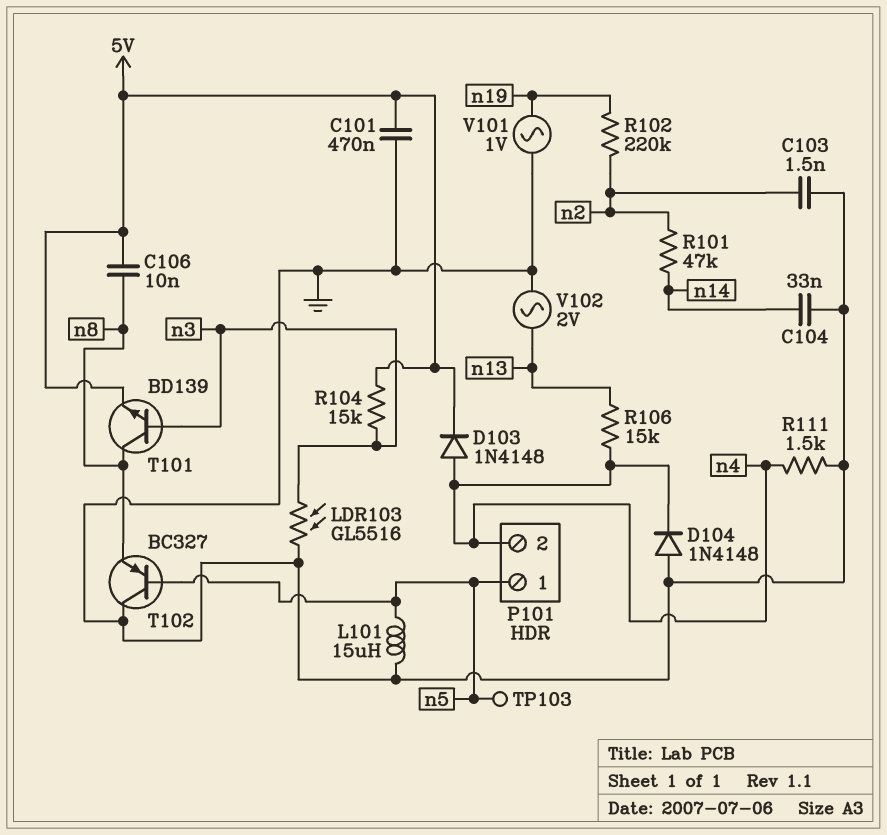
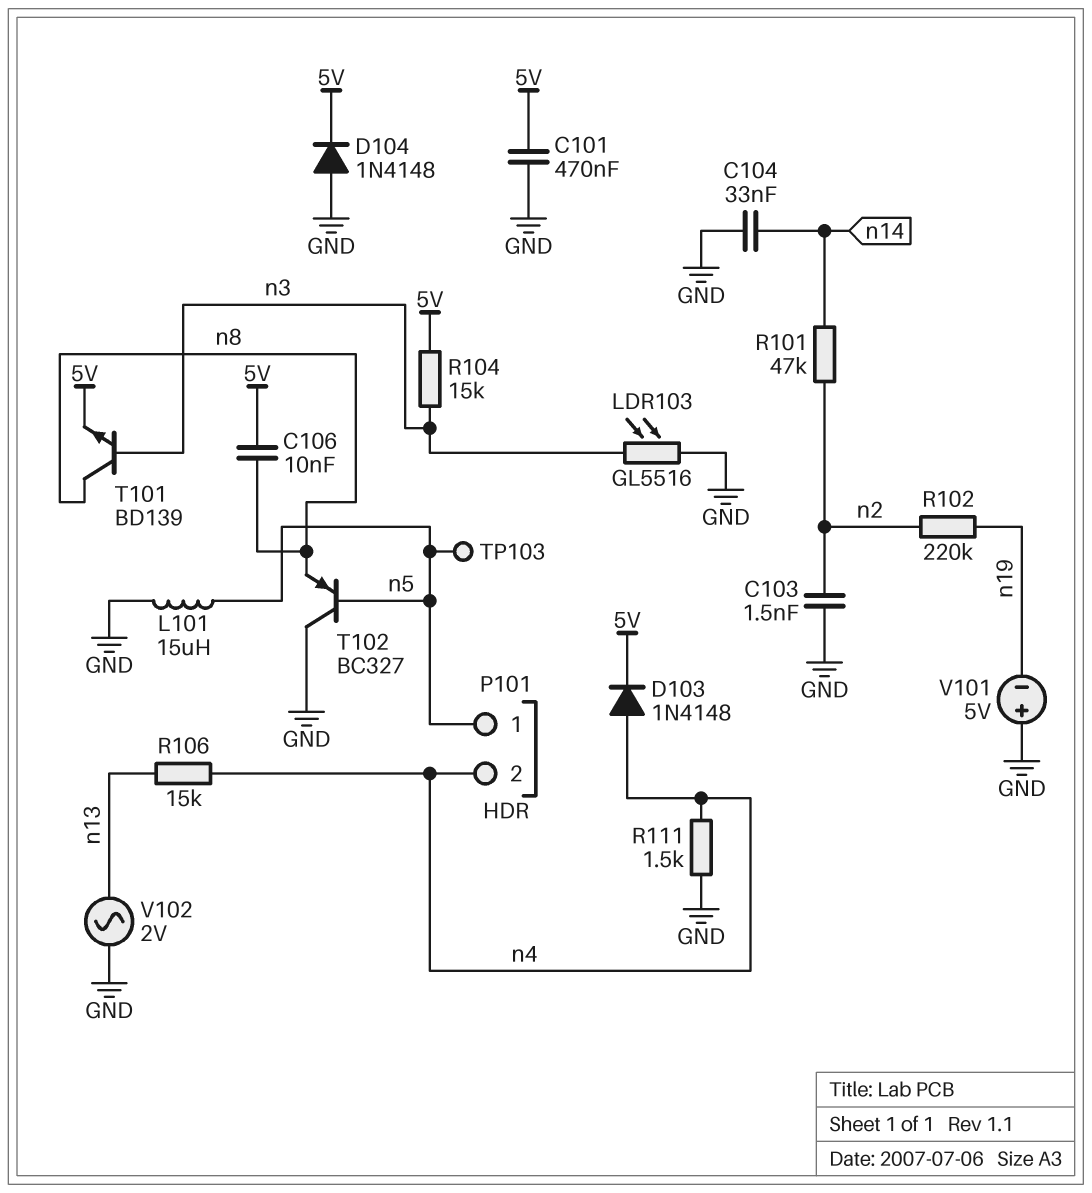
D104: diode 1N4148 (A GND, K n4) -> diode 1N4148 (A GND, K 5V)
V101: AC 1V (GND, n19) -> 5V (plus GND, minus n19)

